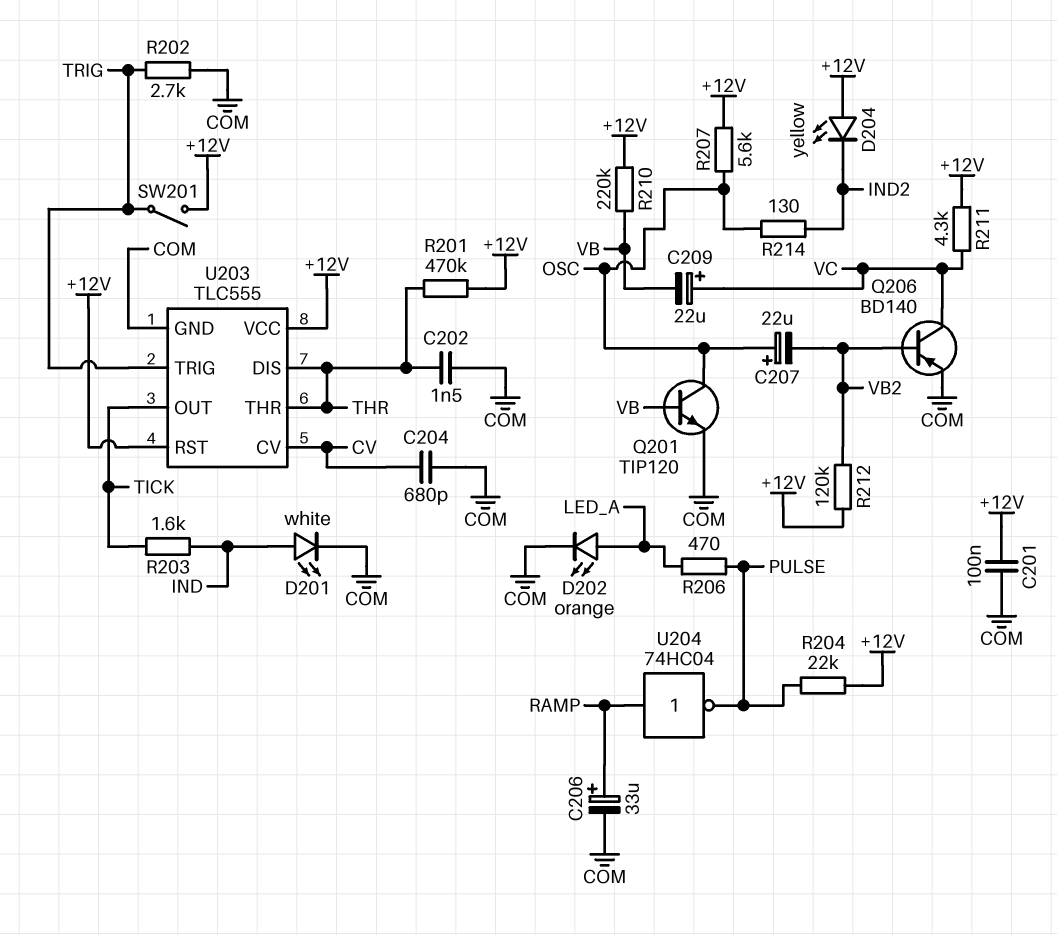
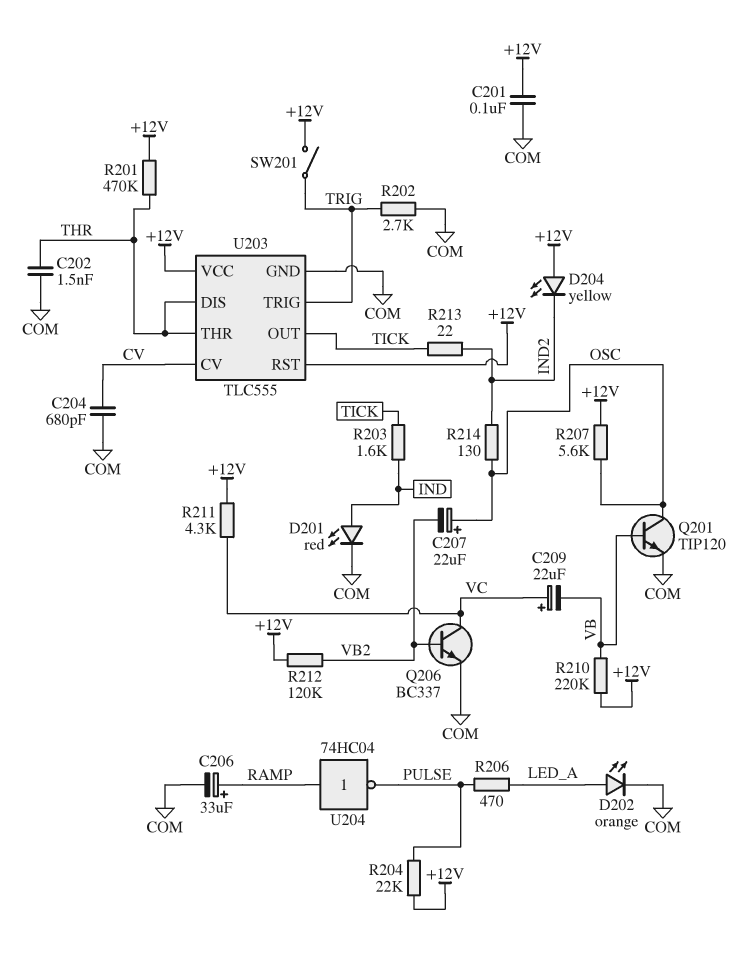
D201: LED white (A IND, K COM) -> LED red (A IND, K COM)
Q206: PNP BD140 (B VB2, C VC, E COM) -> NPN BC337 (B VB2, C VC, E COM)
R213: none -> 22 (IND2, TICK)

